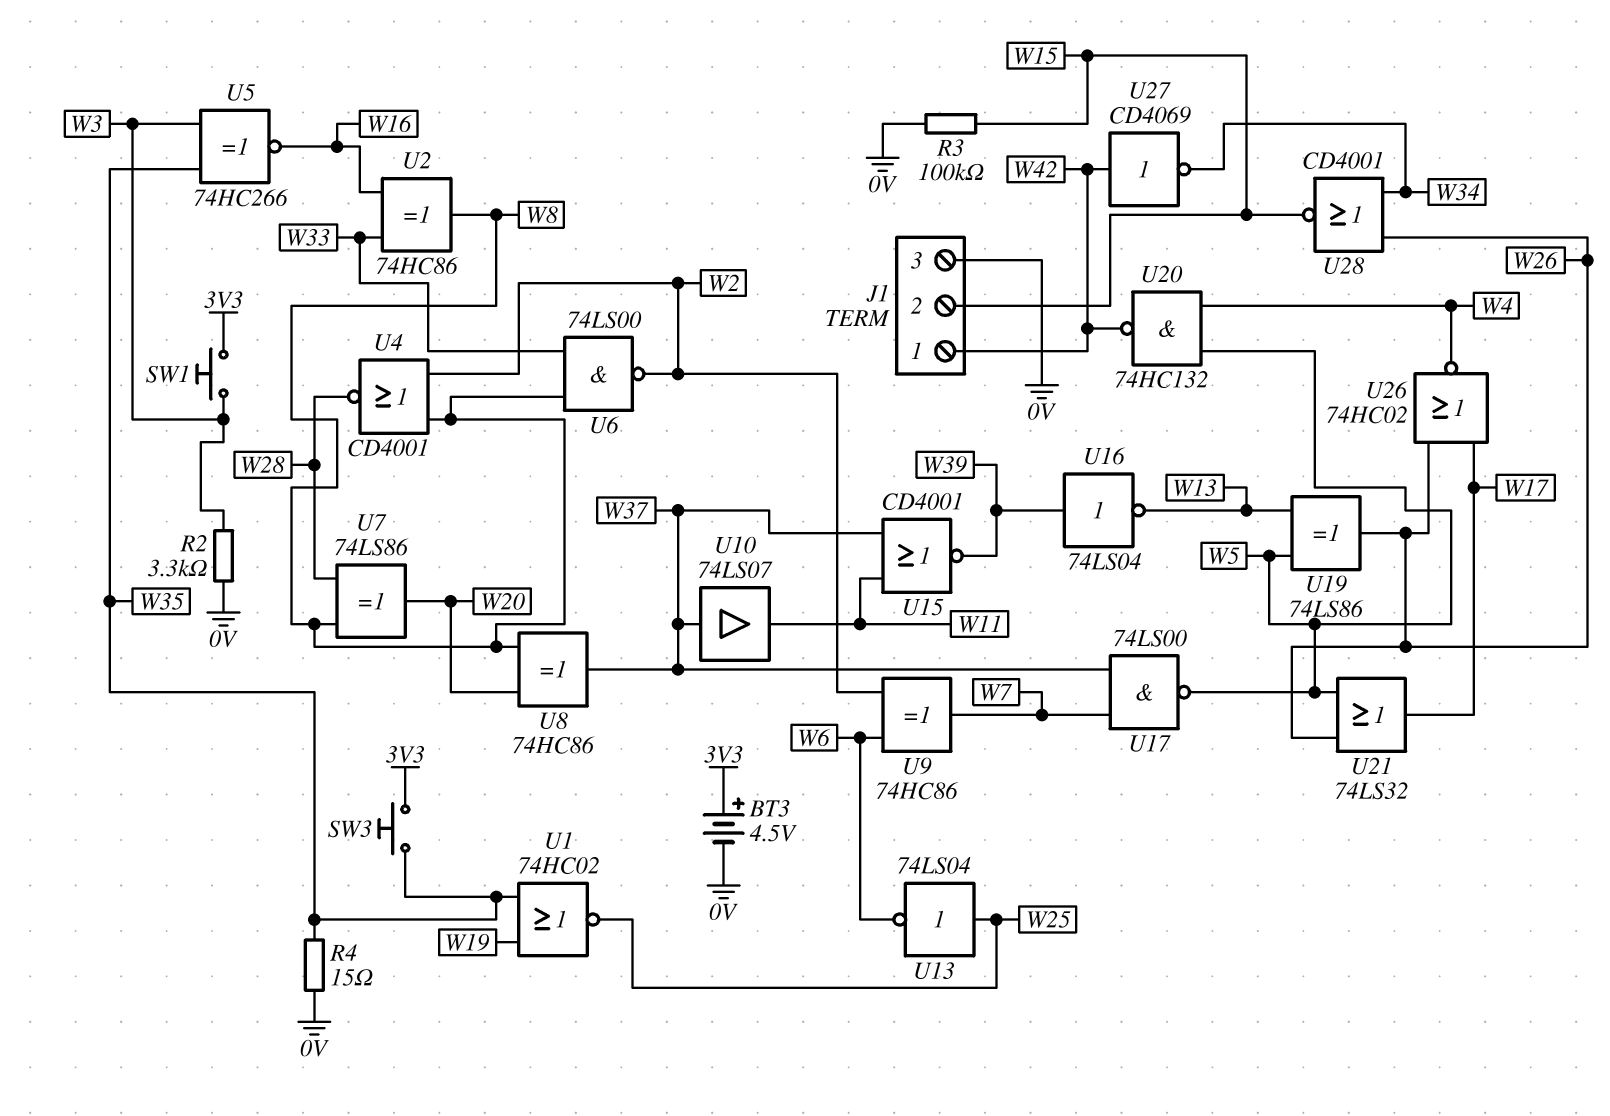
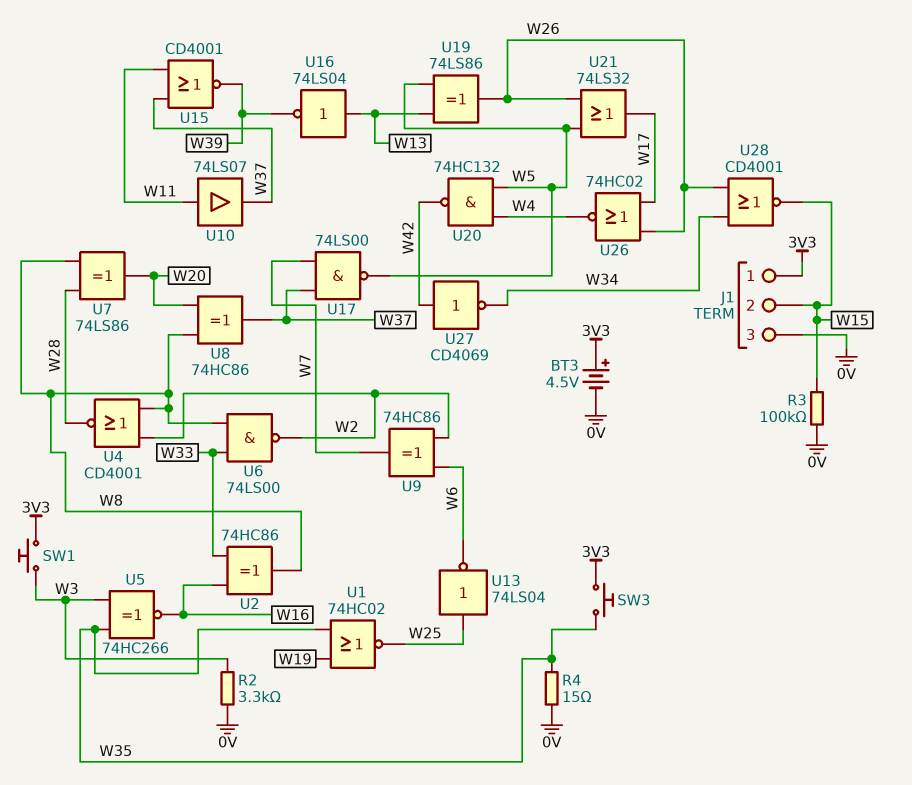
J1 pin 1: W42 -> 3V3
U10: buffer 74LS07 (in W37, out W11) -> buffer 74LS07 (in W11, out W37)
U16: NOT 74LS04 (in W39, out W13) -> NOT 74LS04 (in W13, out W39)

